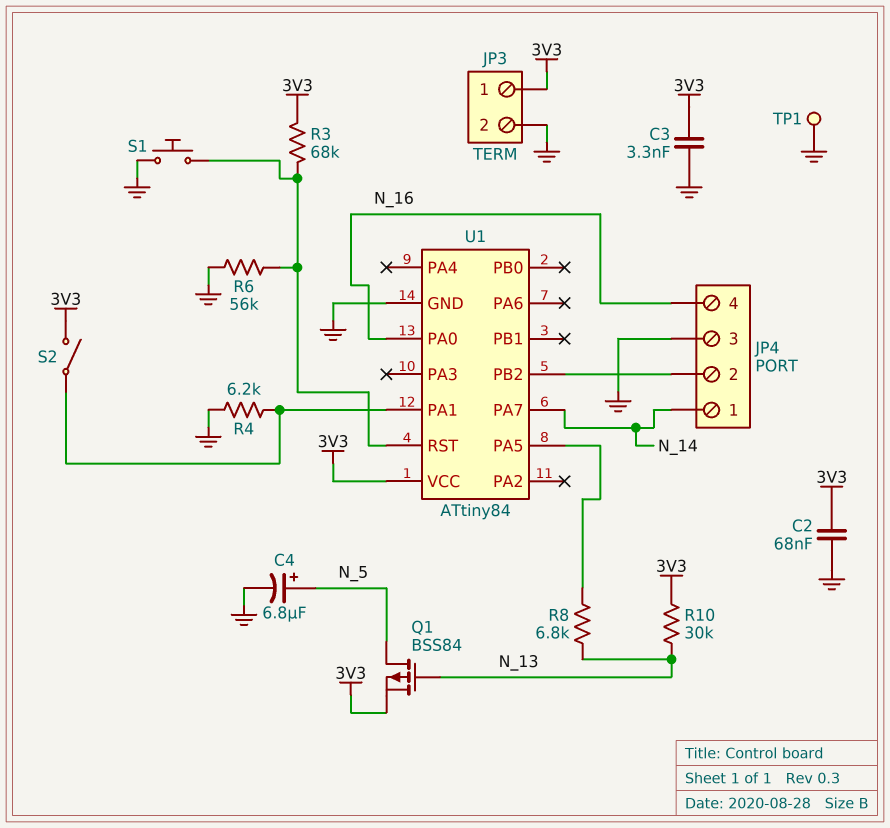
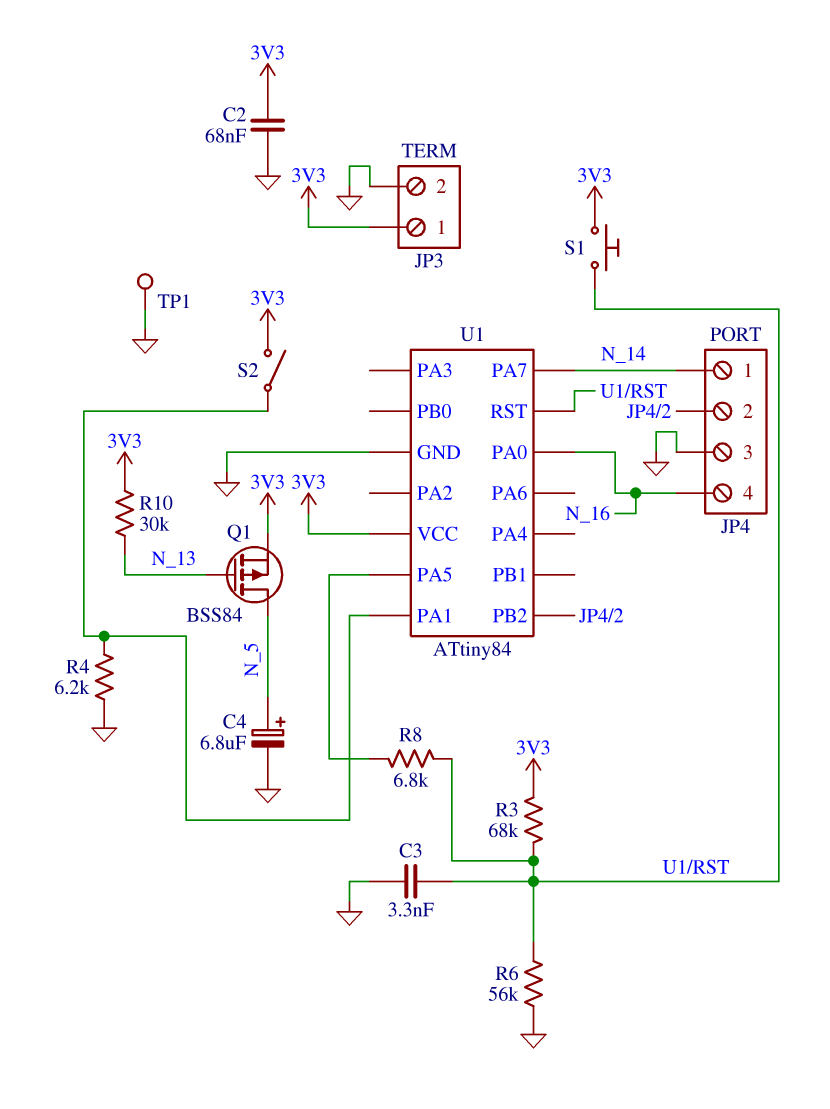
C3: 3.3nF (3V3, GND) -> 3.3nF (GND, U1/RST)
R8: 6.8k (N_13, U1/PA5) -> 6.8k (U1/PA5, U1/RST)
S1: button (GND, U1/RST) -> button (3V3, U1/RST)

